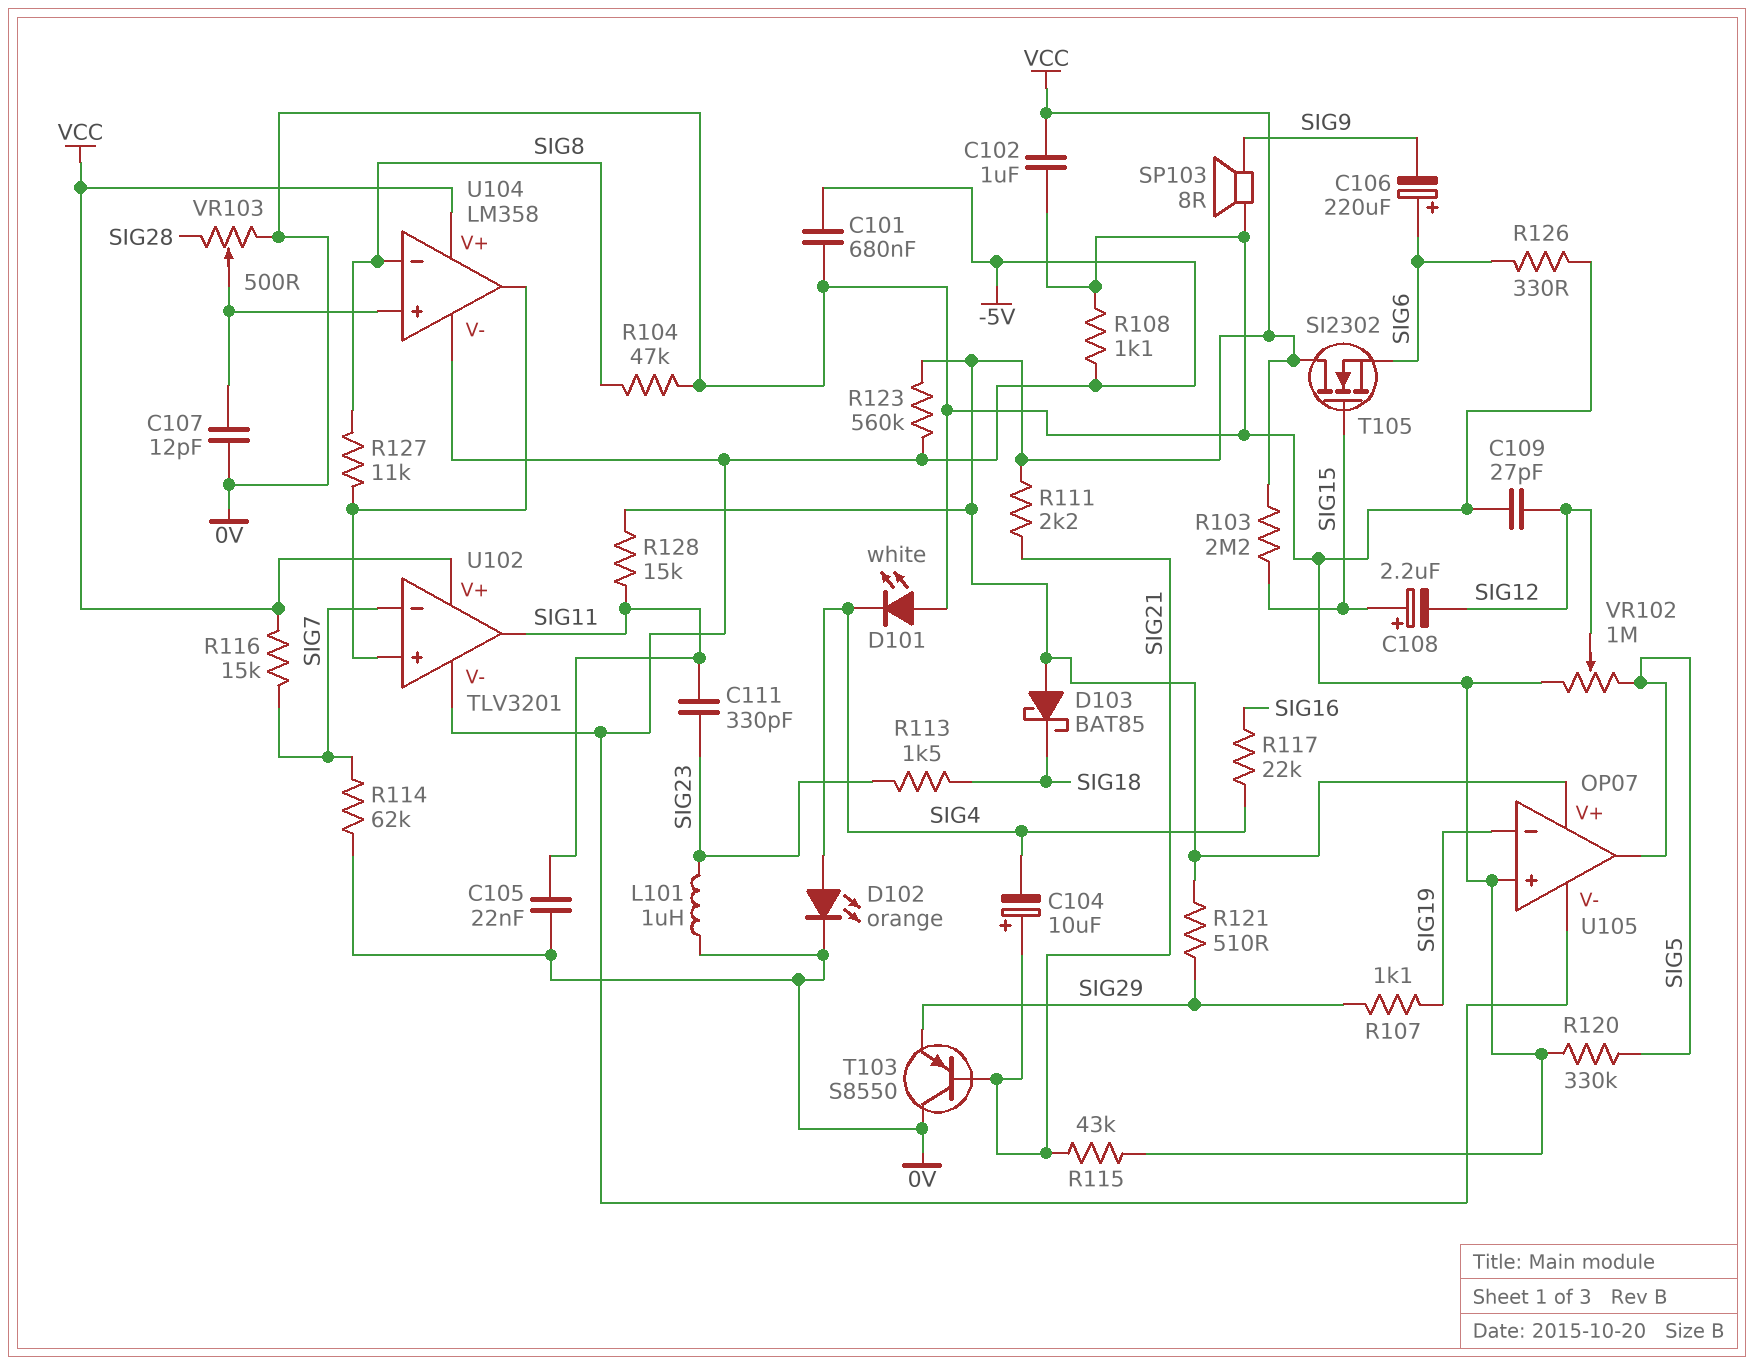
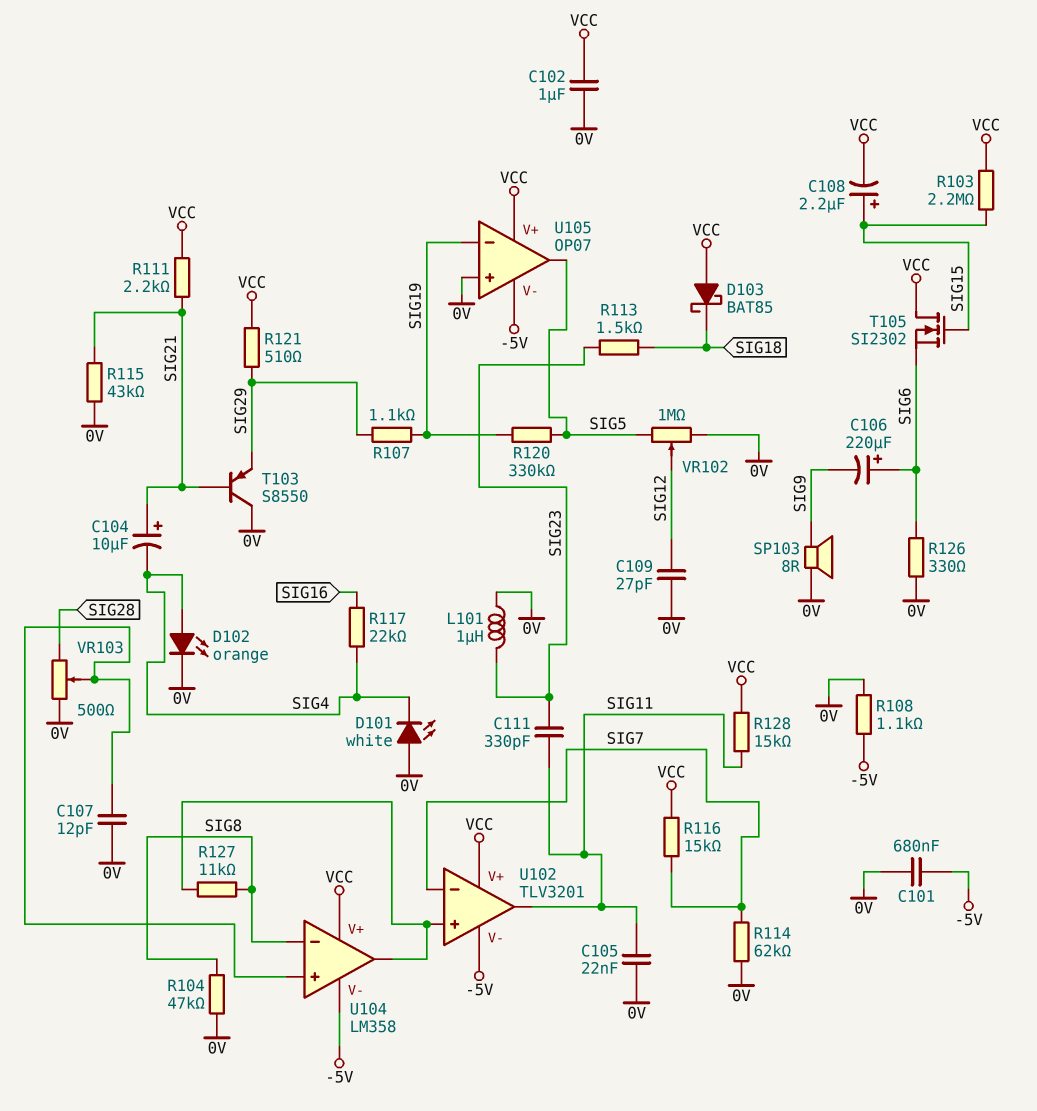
C108: 2.2uF (plus SIG15, minus SIG12) -> 2.2uF (plus SIG15, minus VCC)
R120: 330k (0V, SIG5) -> 330k (SIG5, SIG19)
R123: 560k (-5V, VCC) -> none

